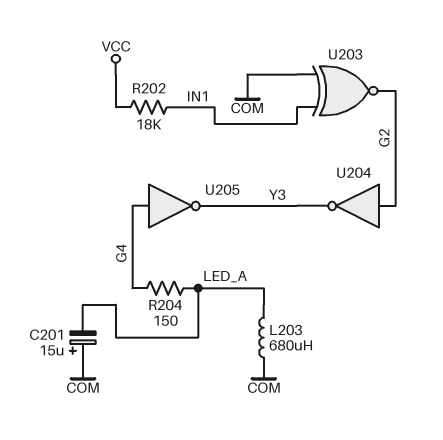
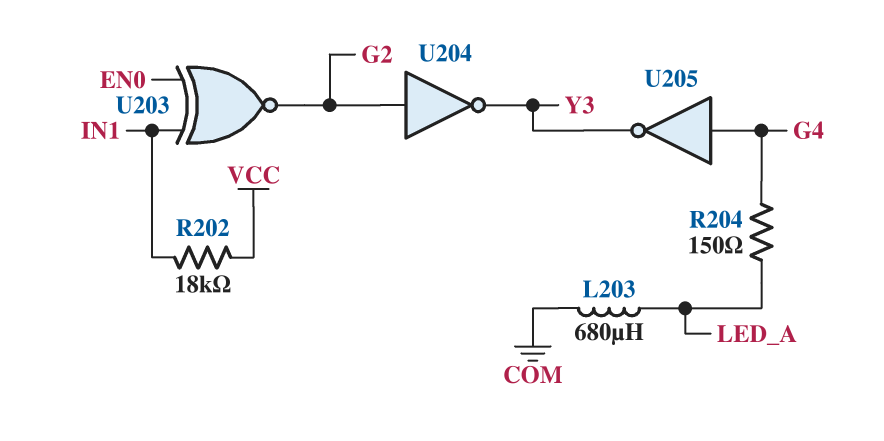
C201: 15uF (plus COM, minus LED_A) -> none
U203: XNOR (in COM, in IN1, out G2) -> XNOR (in EN0, in IN1, out G2)

